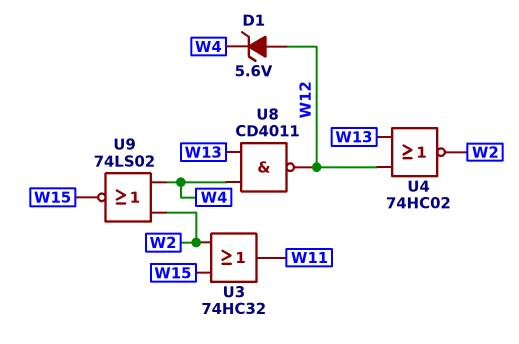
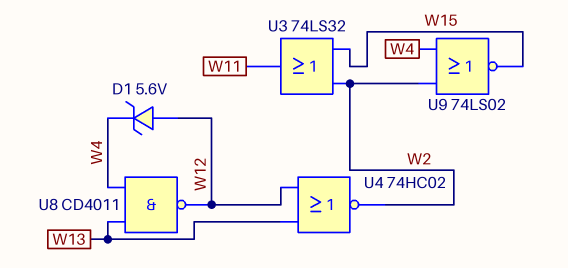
U3: OR 74HC32 (in W2, in W15, out W11) -> OR 74LS32 (in W2, in W15, out W11)

